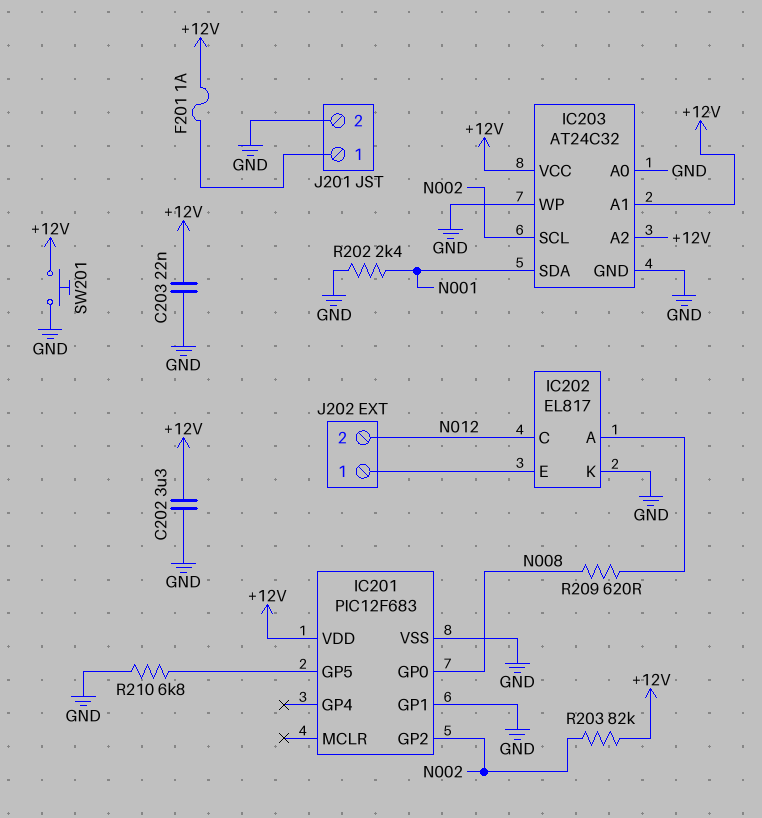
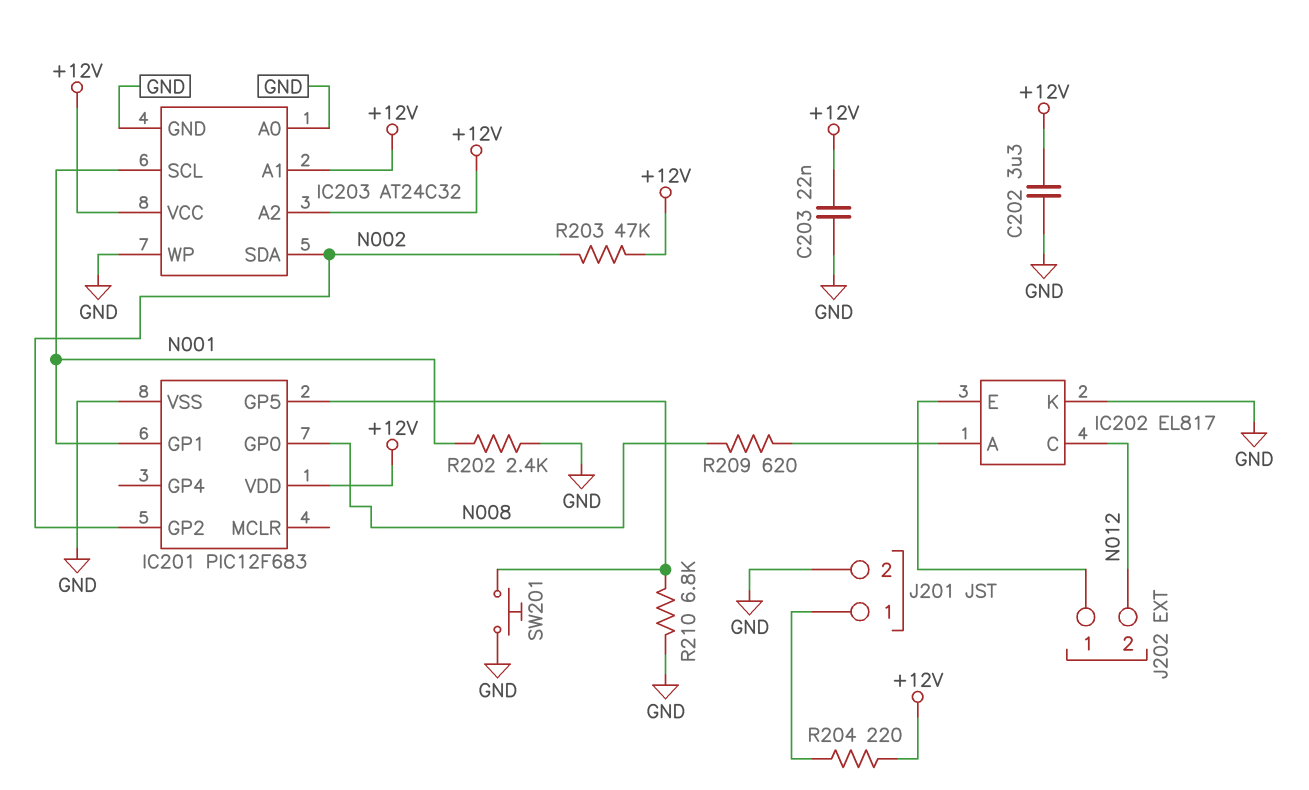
F201: 1A (+12V, J201/1) -> none
IC201 pin GP1: GND -> N001
IC203 pin SCL: N002 -> N001
IC203 pin SDA: N001 -> N002
R203: 82k (+12V, N002) -> 47k (+12V, N002)
R204: none -> 220 (+12V, J201/1)
SW201: button (+12V, GND) -> button (GND, IC201/GP5)

